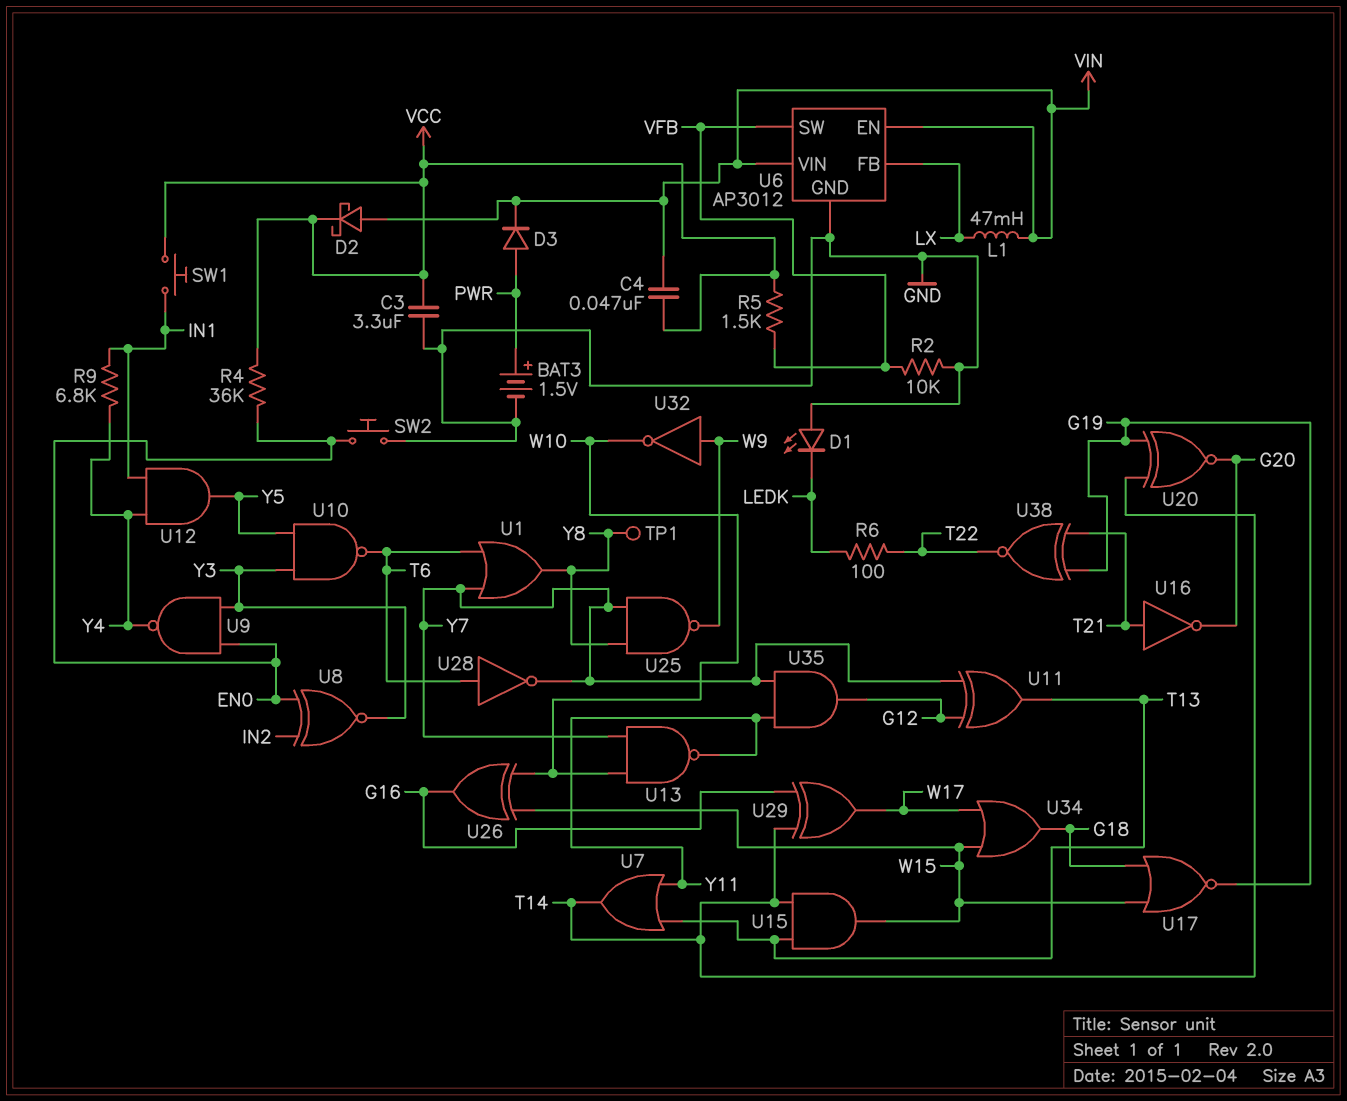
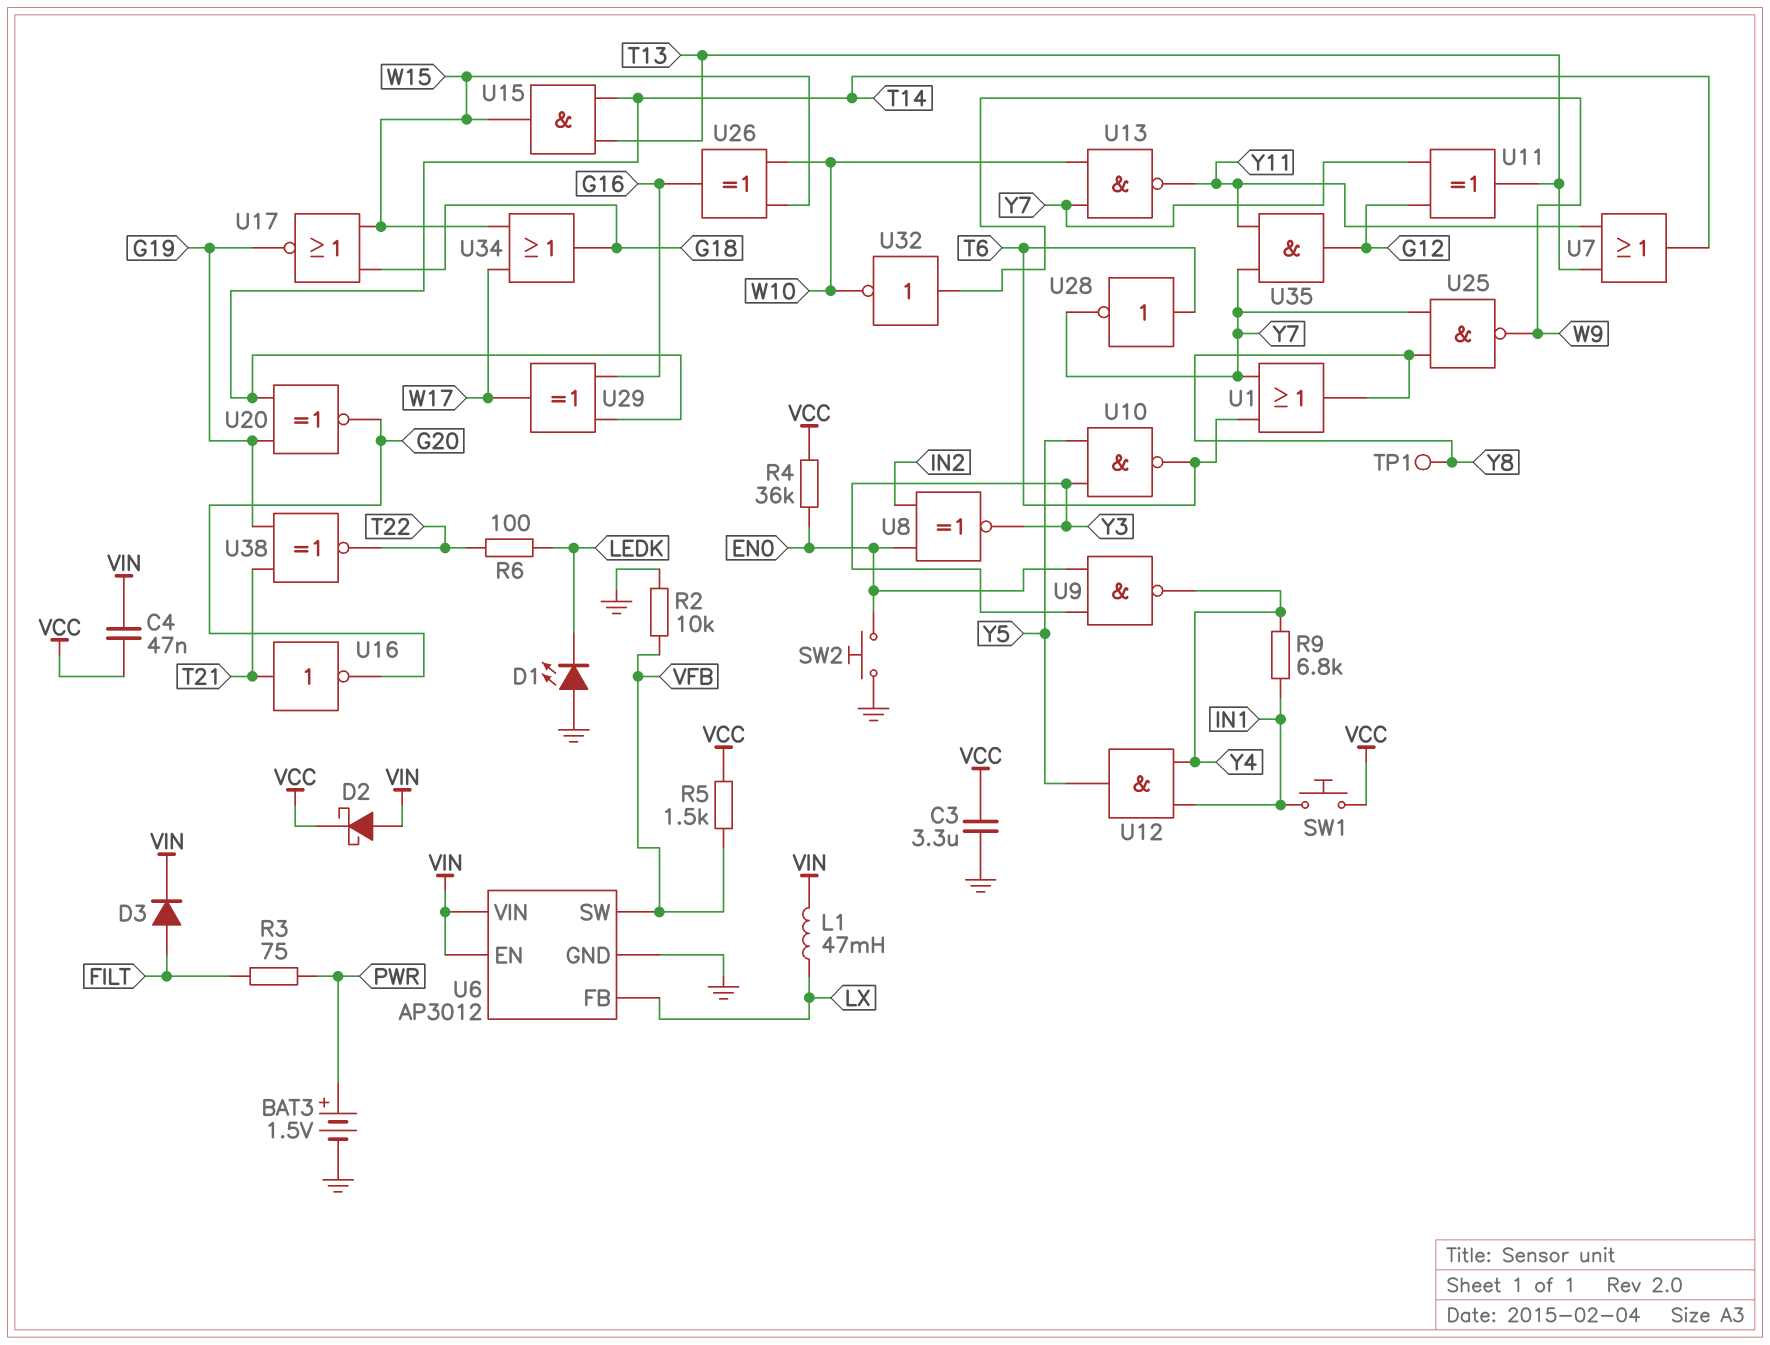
D3: diode (A PWR, K VIN) -> diode (A FILT, K VIN)
R3: none -> 75 (FILT, PWR)

